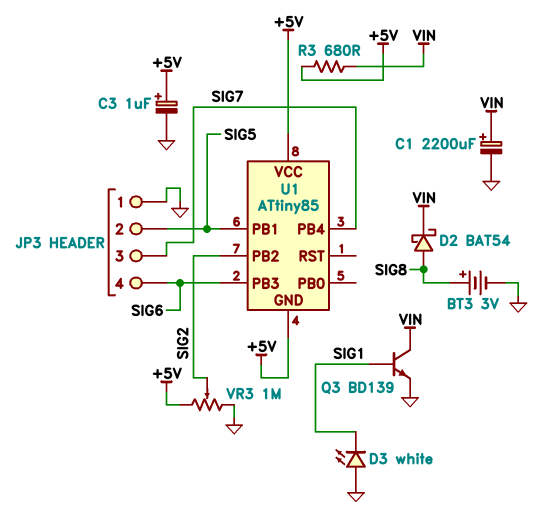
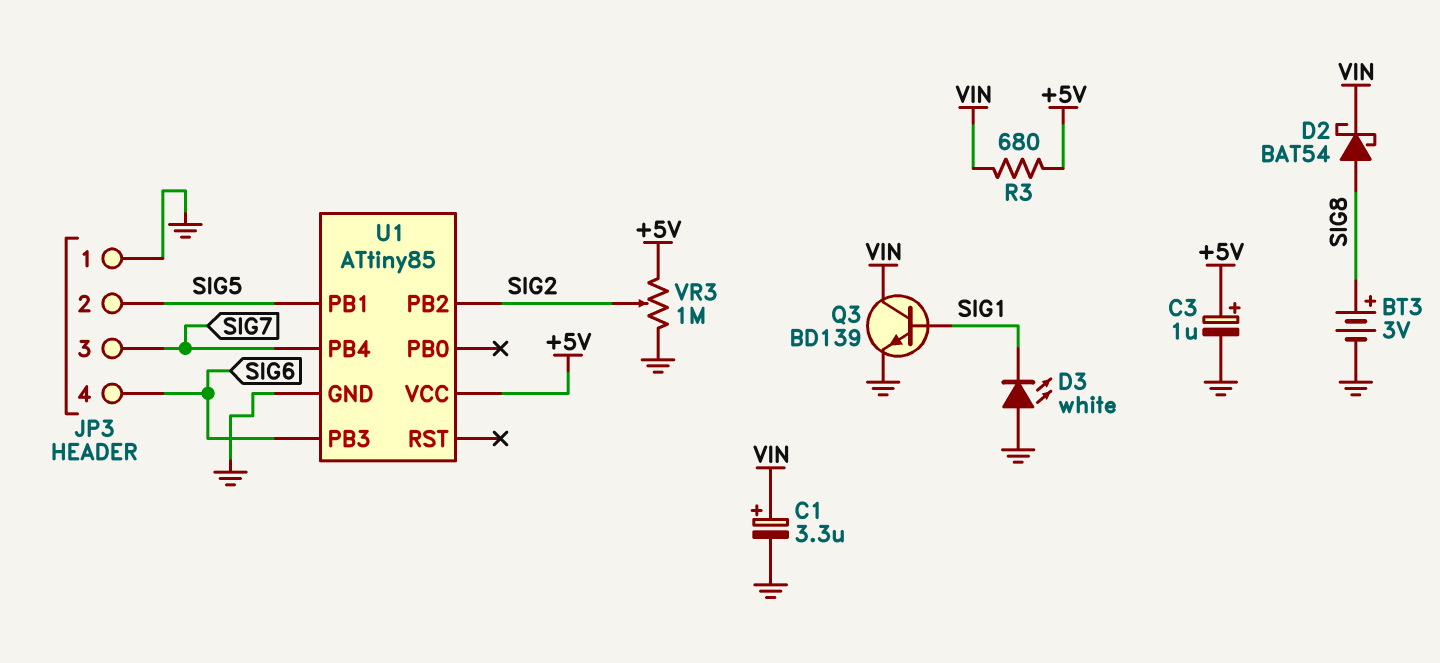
C1: 2200uF (plus VIN, minus GND) -> 3.3uF (plus VIN, minus GND)
U1 pin GND: +5V -> GND

